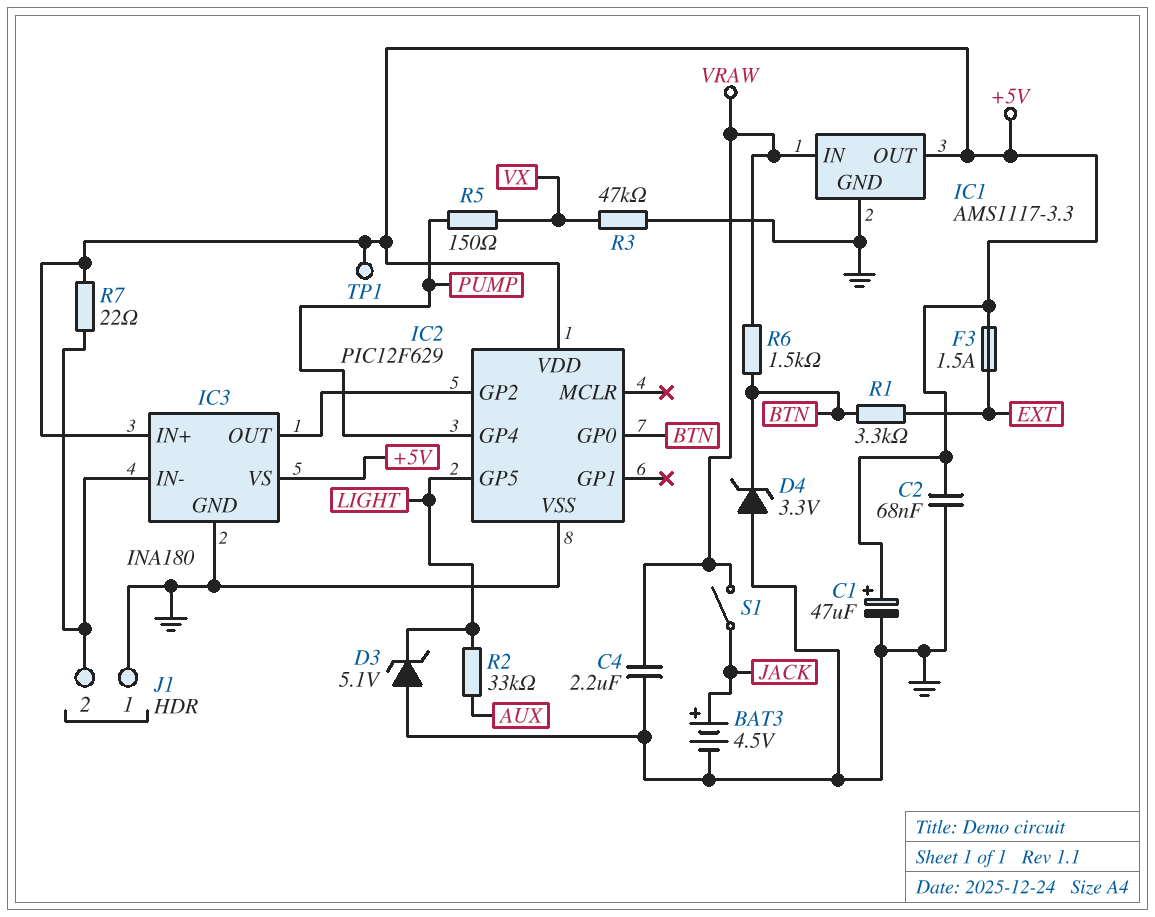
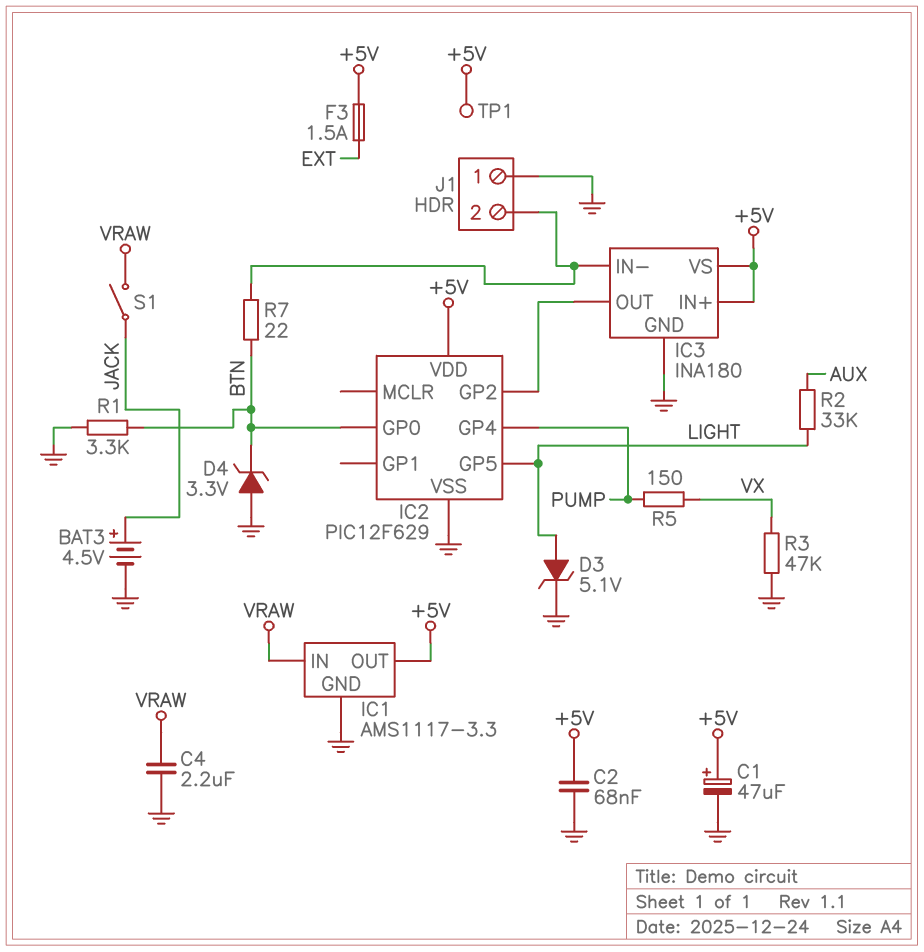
D3: zener 5.1V (A GND, K LIGHT) -> zener 5.1V (A LIGHT, K GND)
R1: 3.3k (BTN, EXT) -> 3.3k (BTN, GND)
R6: 1.5k (BTN, VRAW) -> none
R7: 22 (+5V, IC3/IN-) -> 22 (BTN, IC3/IN-)

